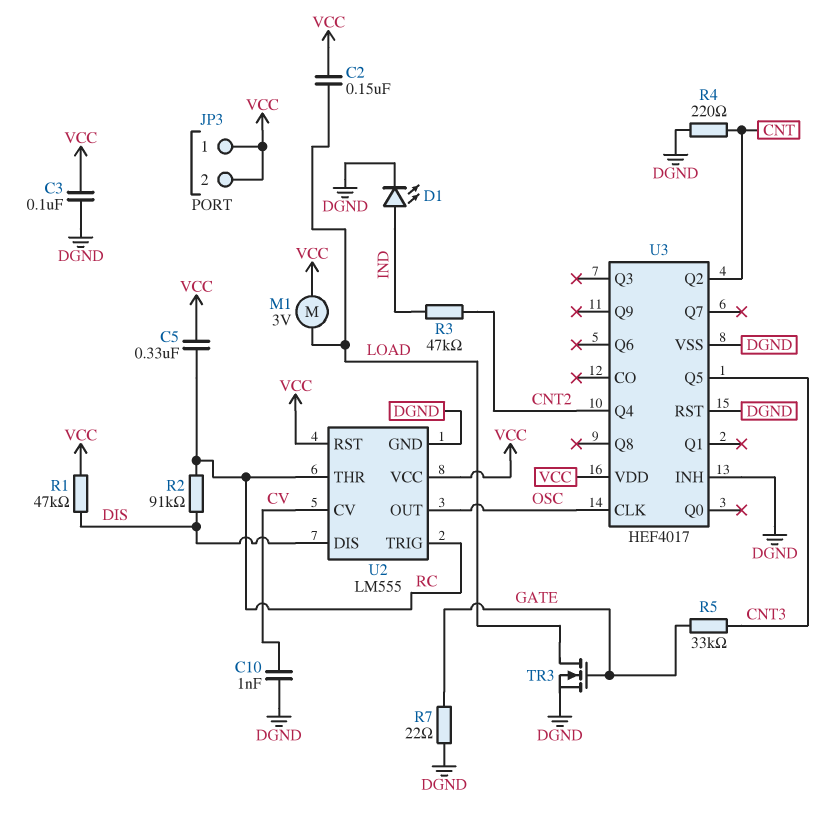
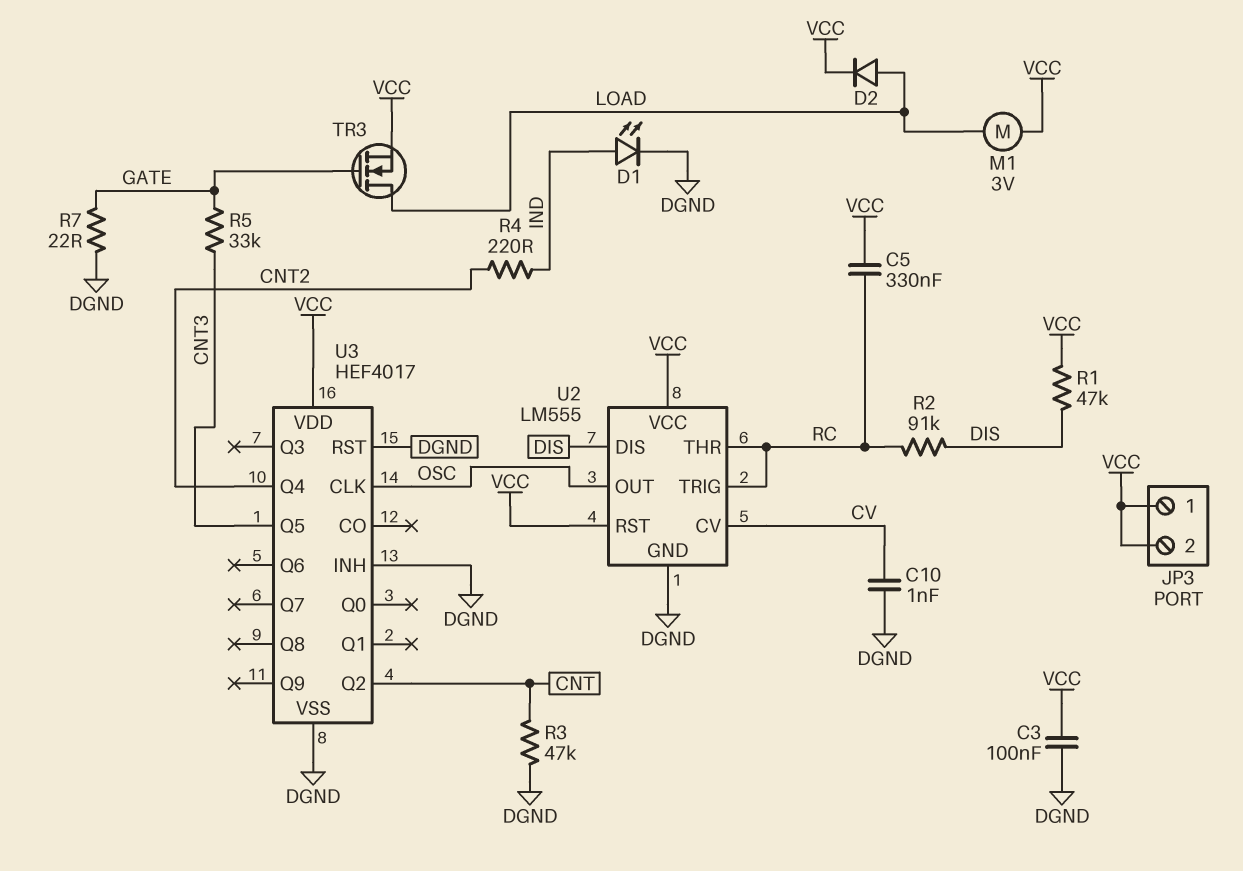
C2: 150nF (LOAD, VCC) -> none
D2: none -> diode (A LOAD, K VCC)
R3: 47k (CNT2, IND) -> 47k (CNT, DGND)
R4: 220 (CNT, DGND) -> 220 (CNT2, IND)
TR3: NMOS (G GATE, D LOAD, S DGND) -> NMOS (G GATE, D LOAD, S VCC)

